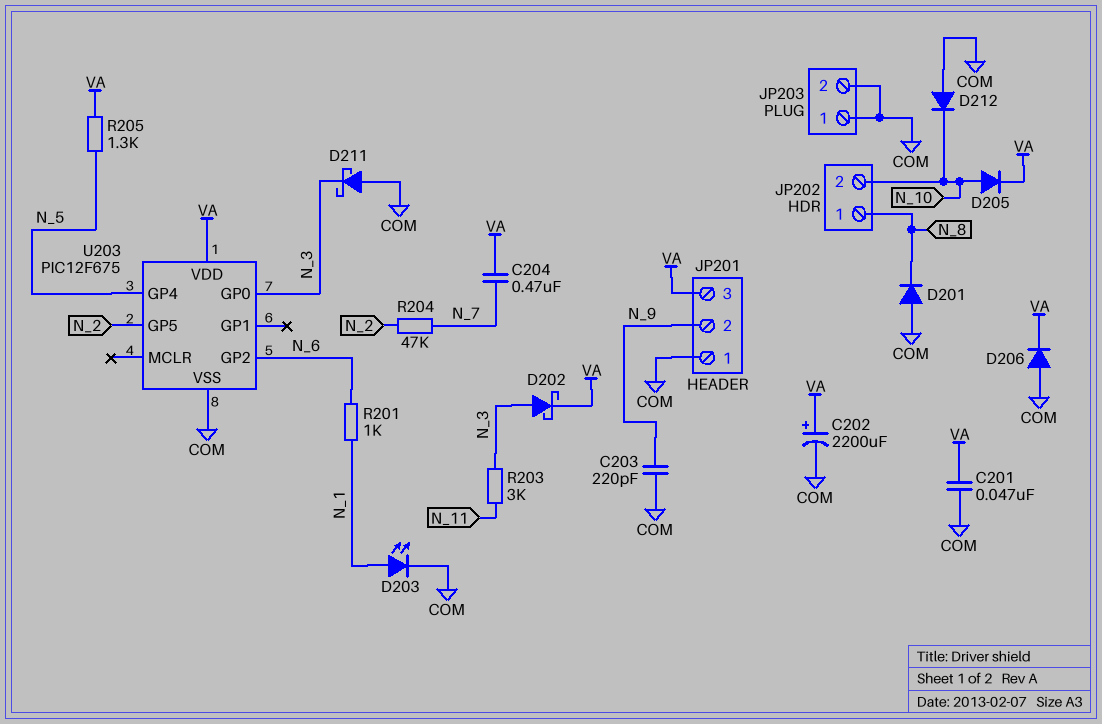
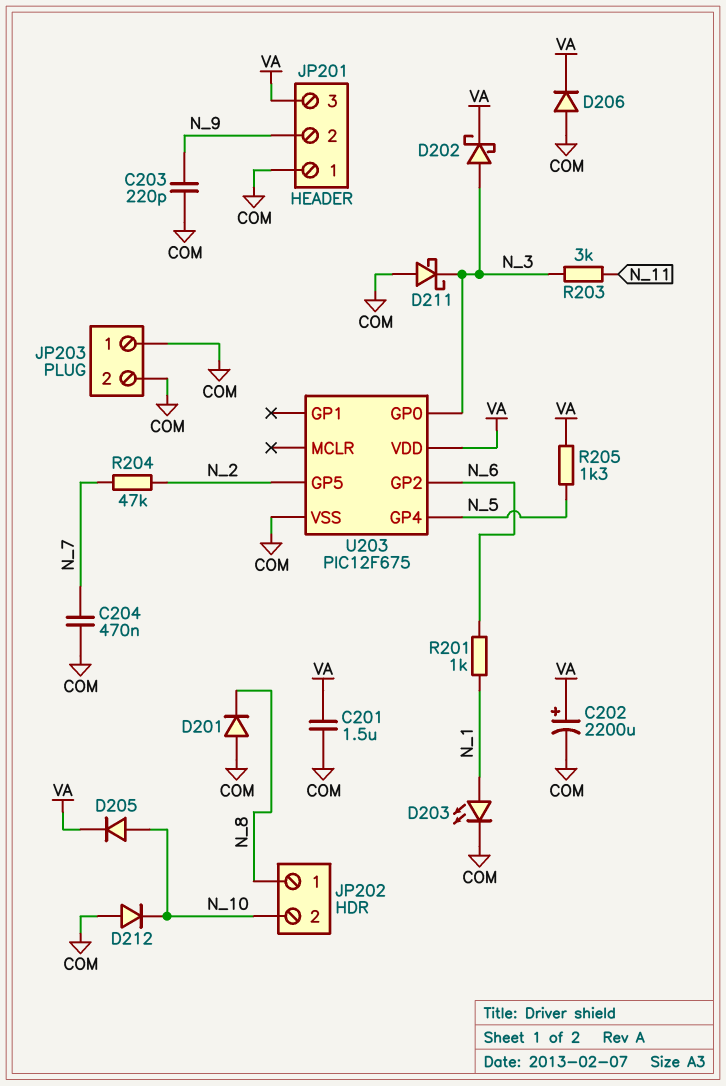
C201: 47nF (COM, VA) -> 1.5uF (COM, VA)
C204: 470nF (N_7, VA) -> 470nF (COM, N_7)

